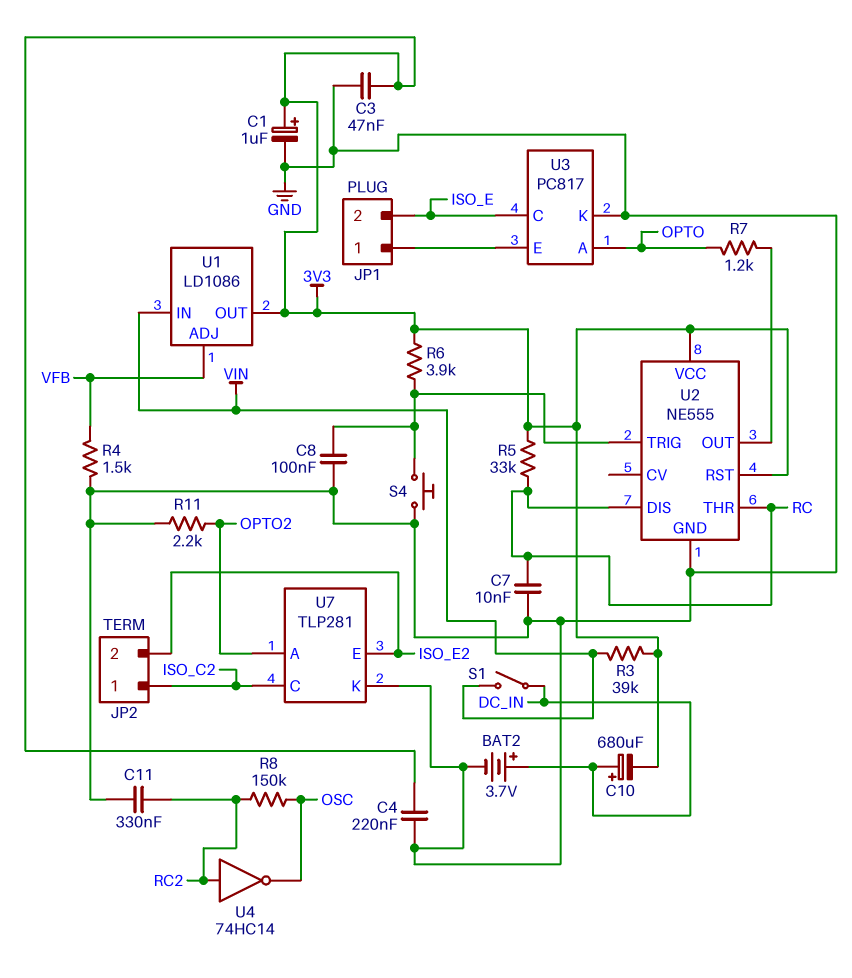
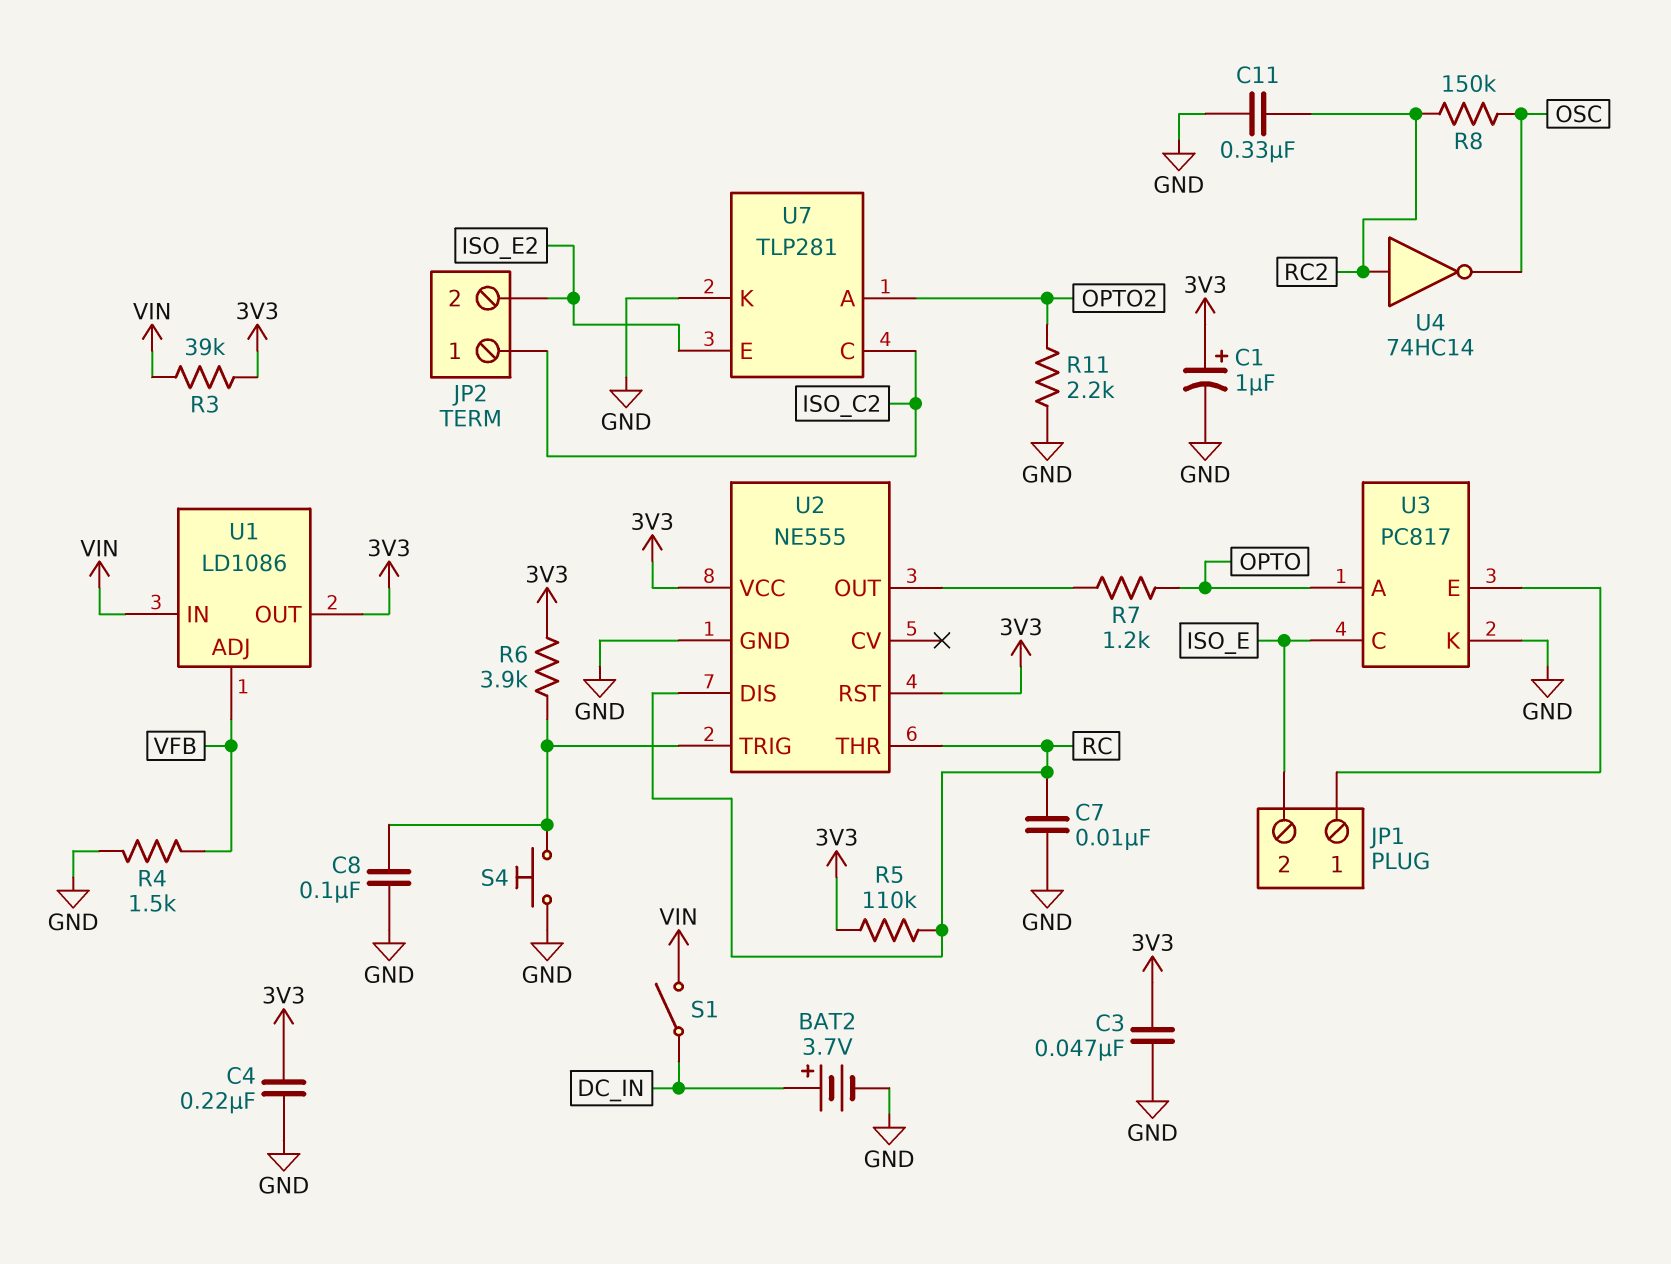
C10: 680uF (plus DC_IN, minus 3V3) -> none
R5: 33k (3V3, RC) -> 110k (3V3, RC)

